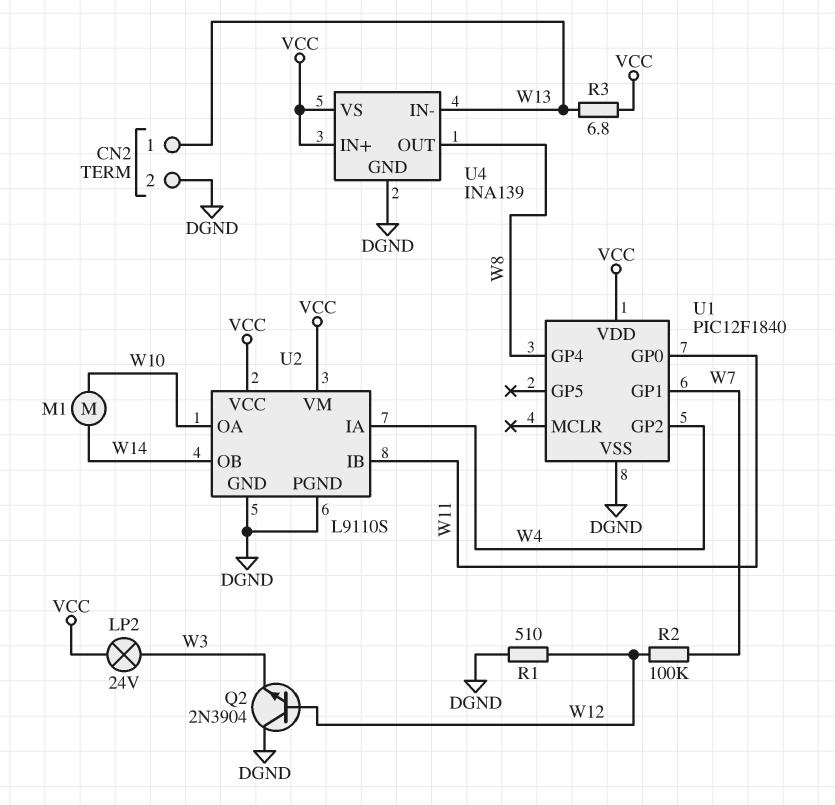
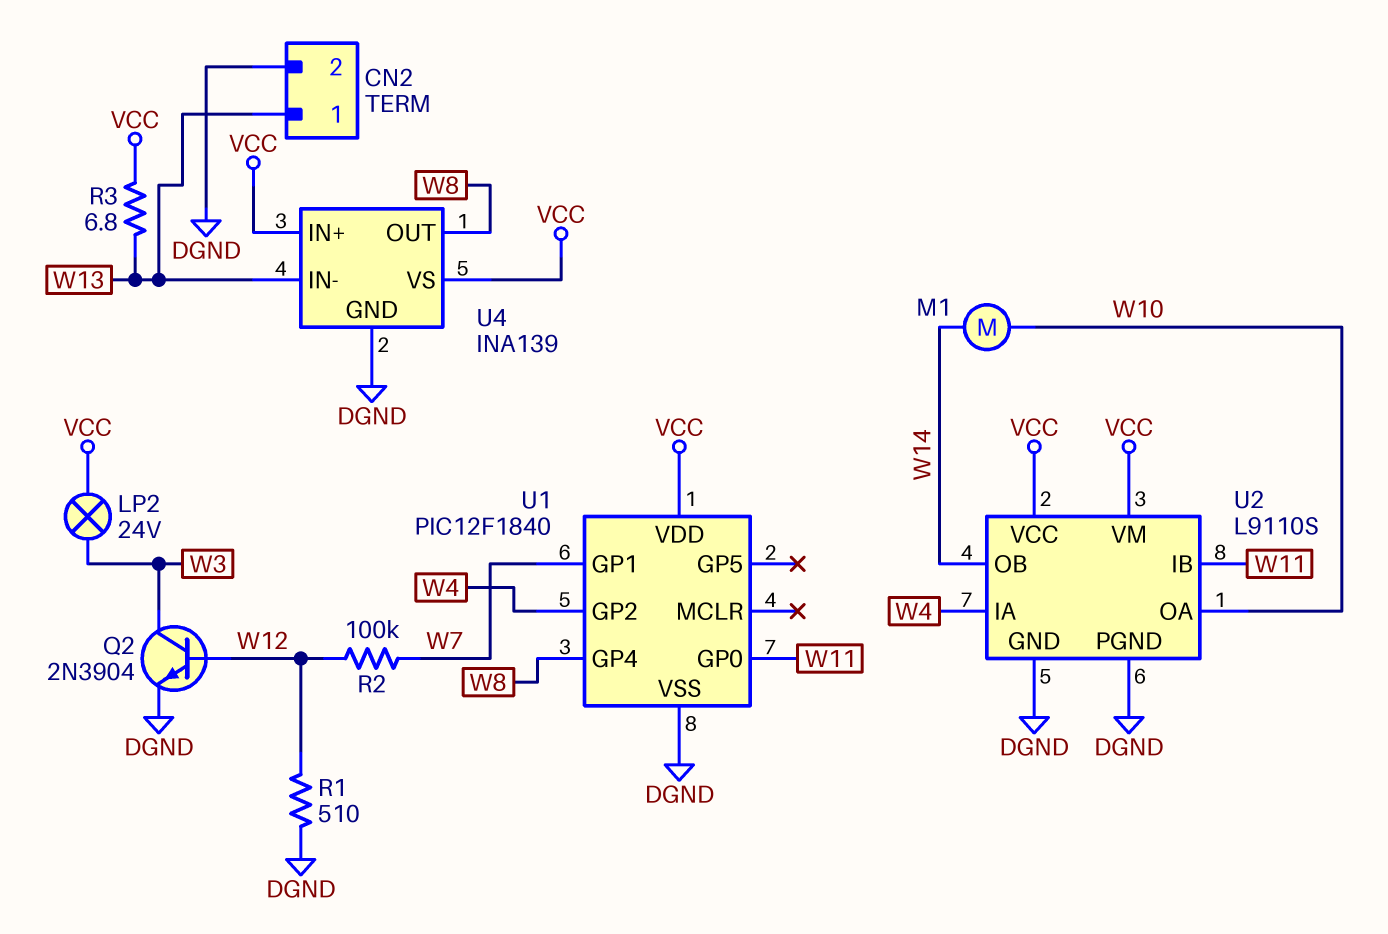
Q2: NPN 2N3904 (B W12, C DGND, E W3) -> NPN 2N3904 (B W12, C W3, E DGND)

